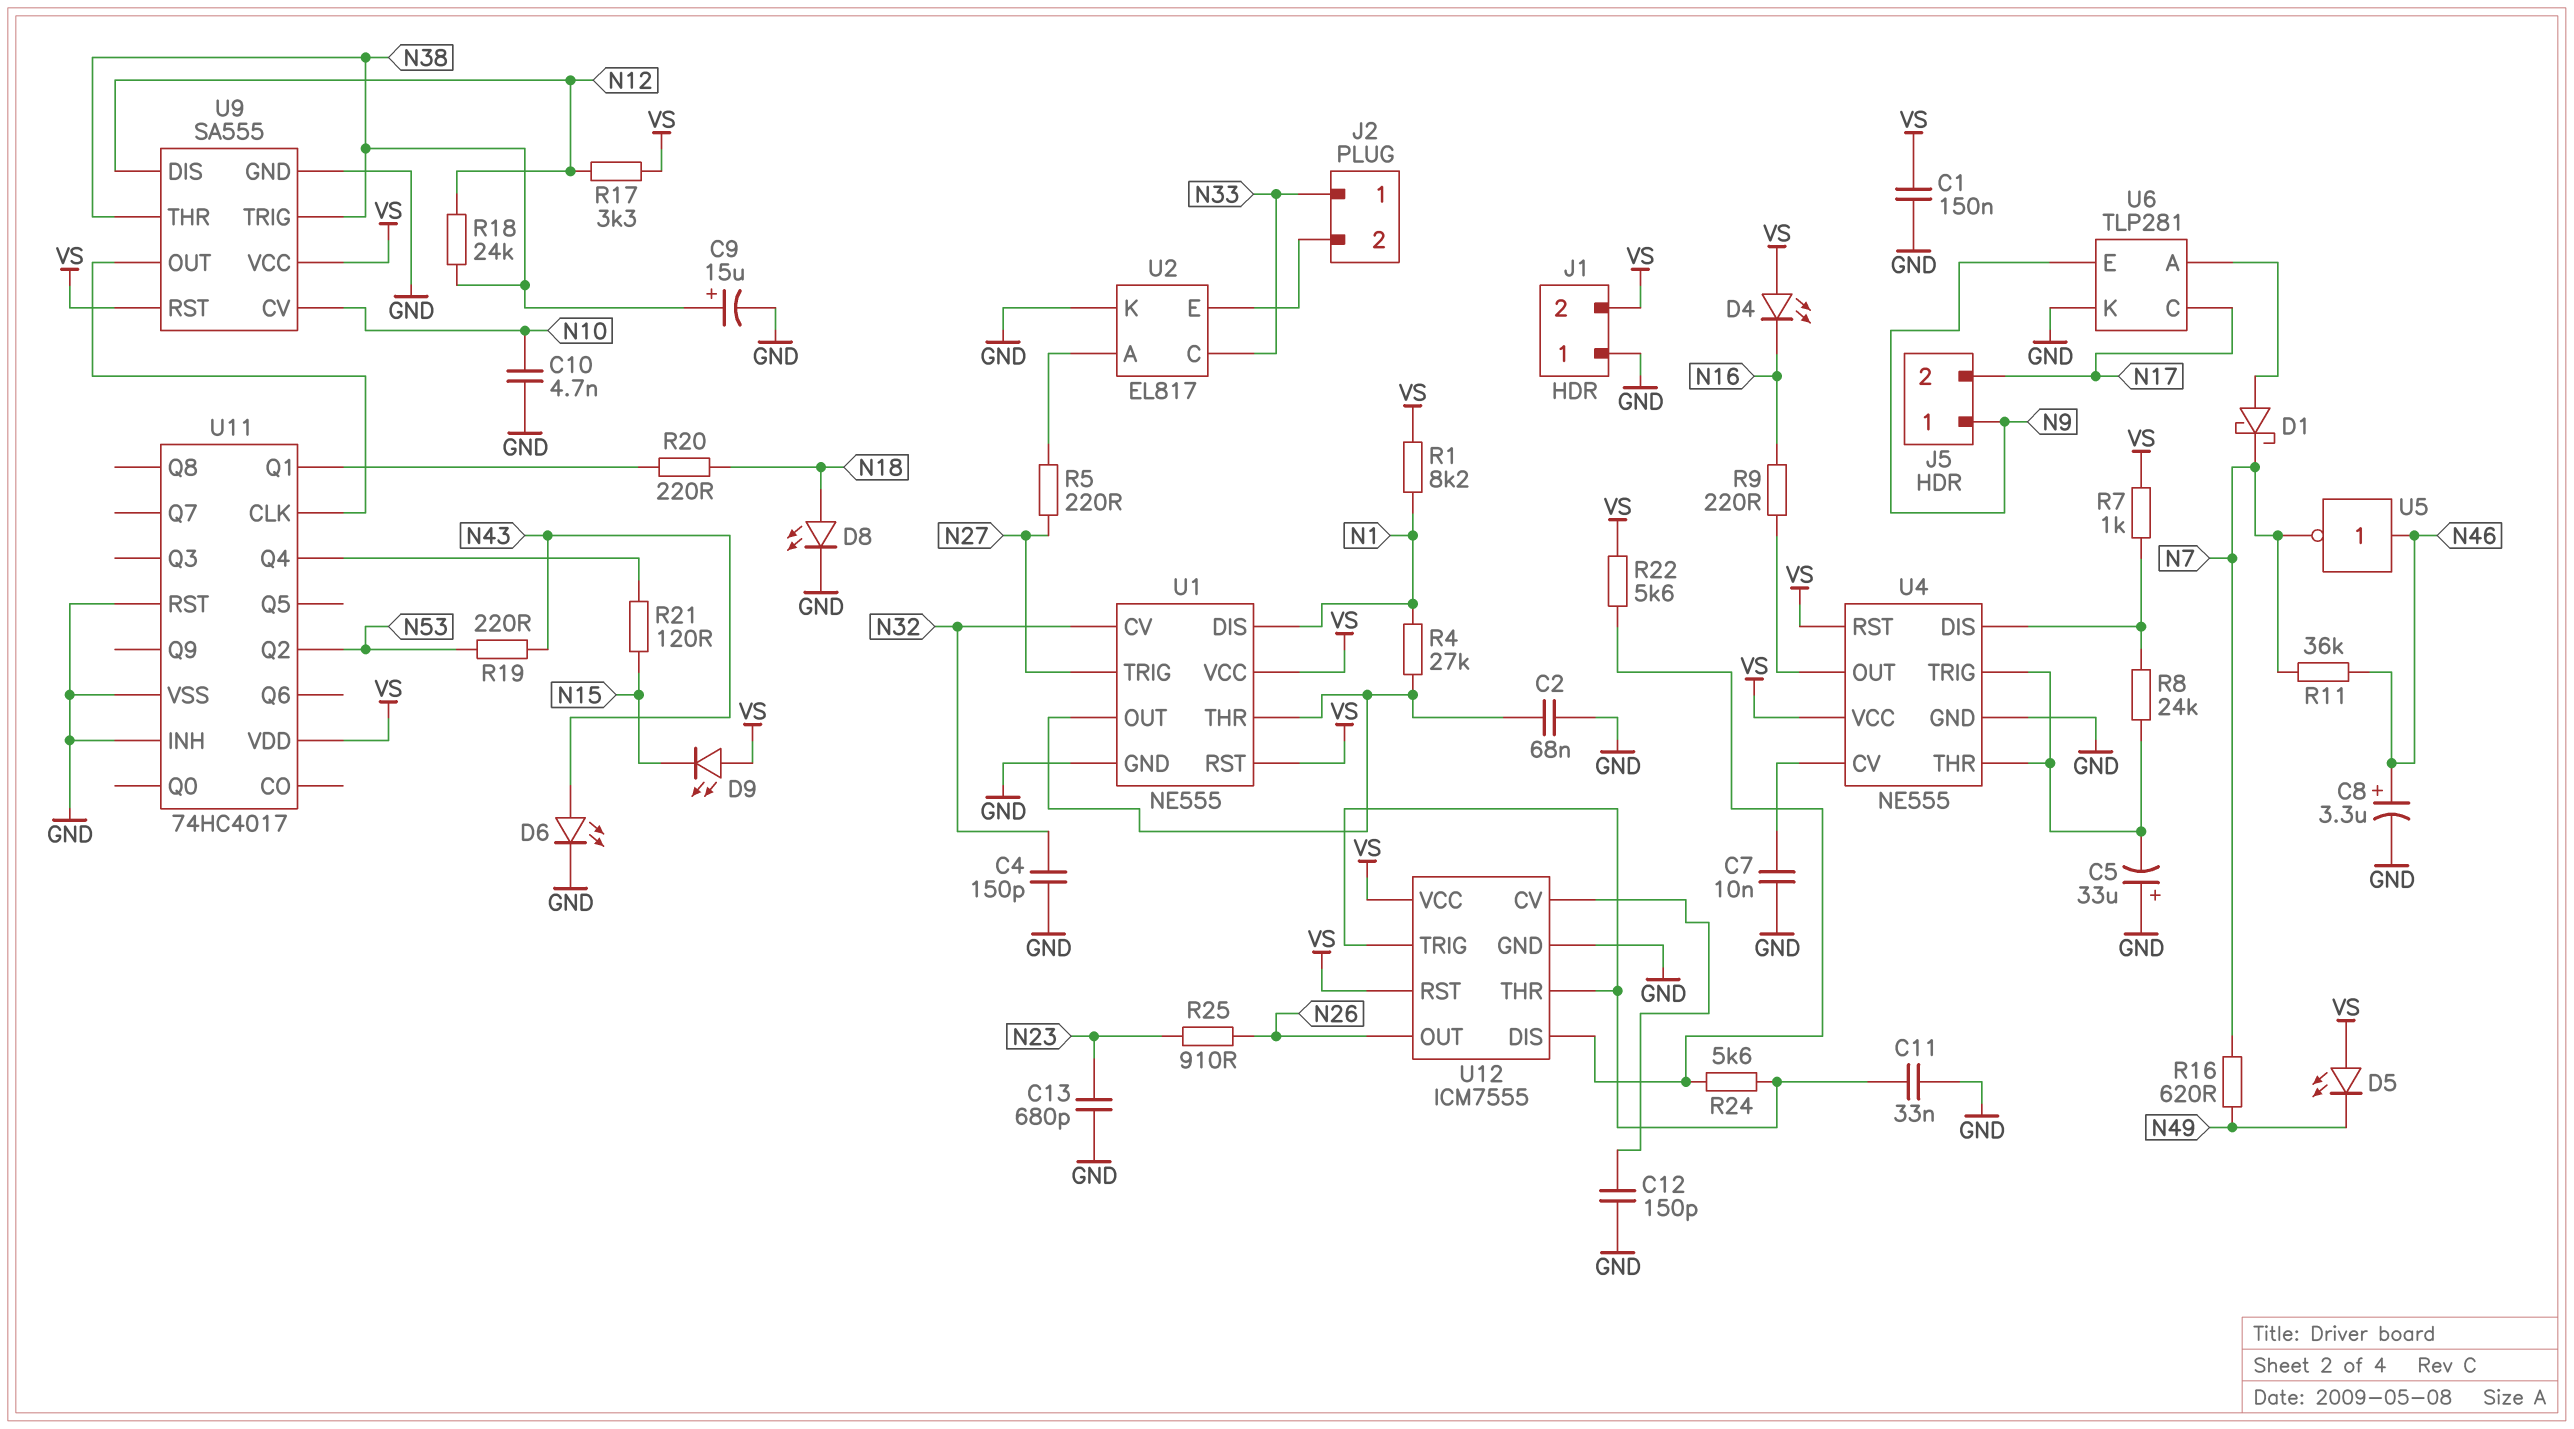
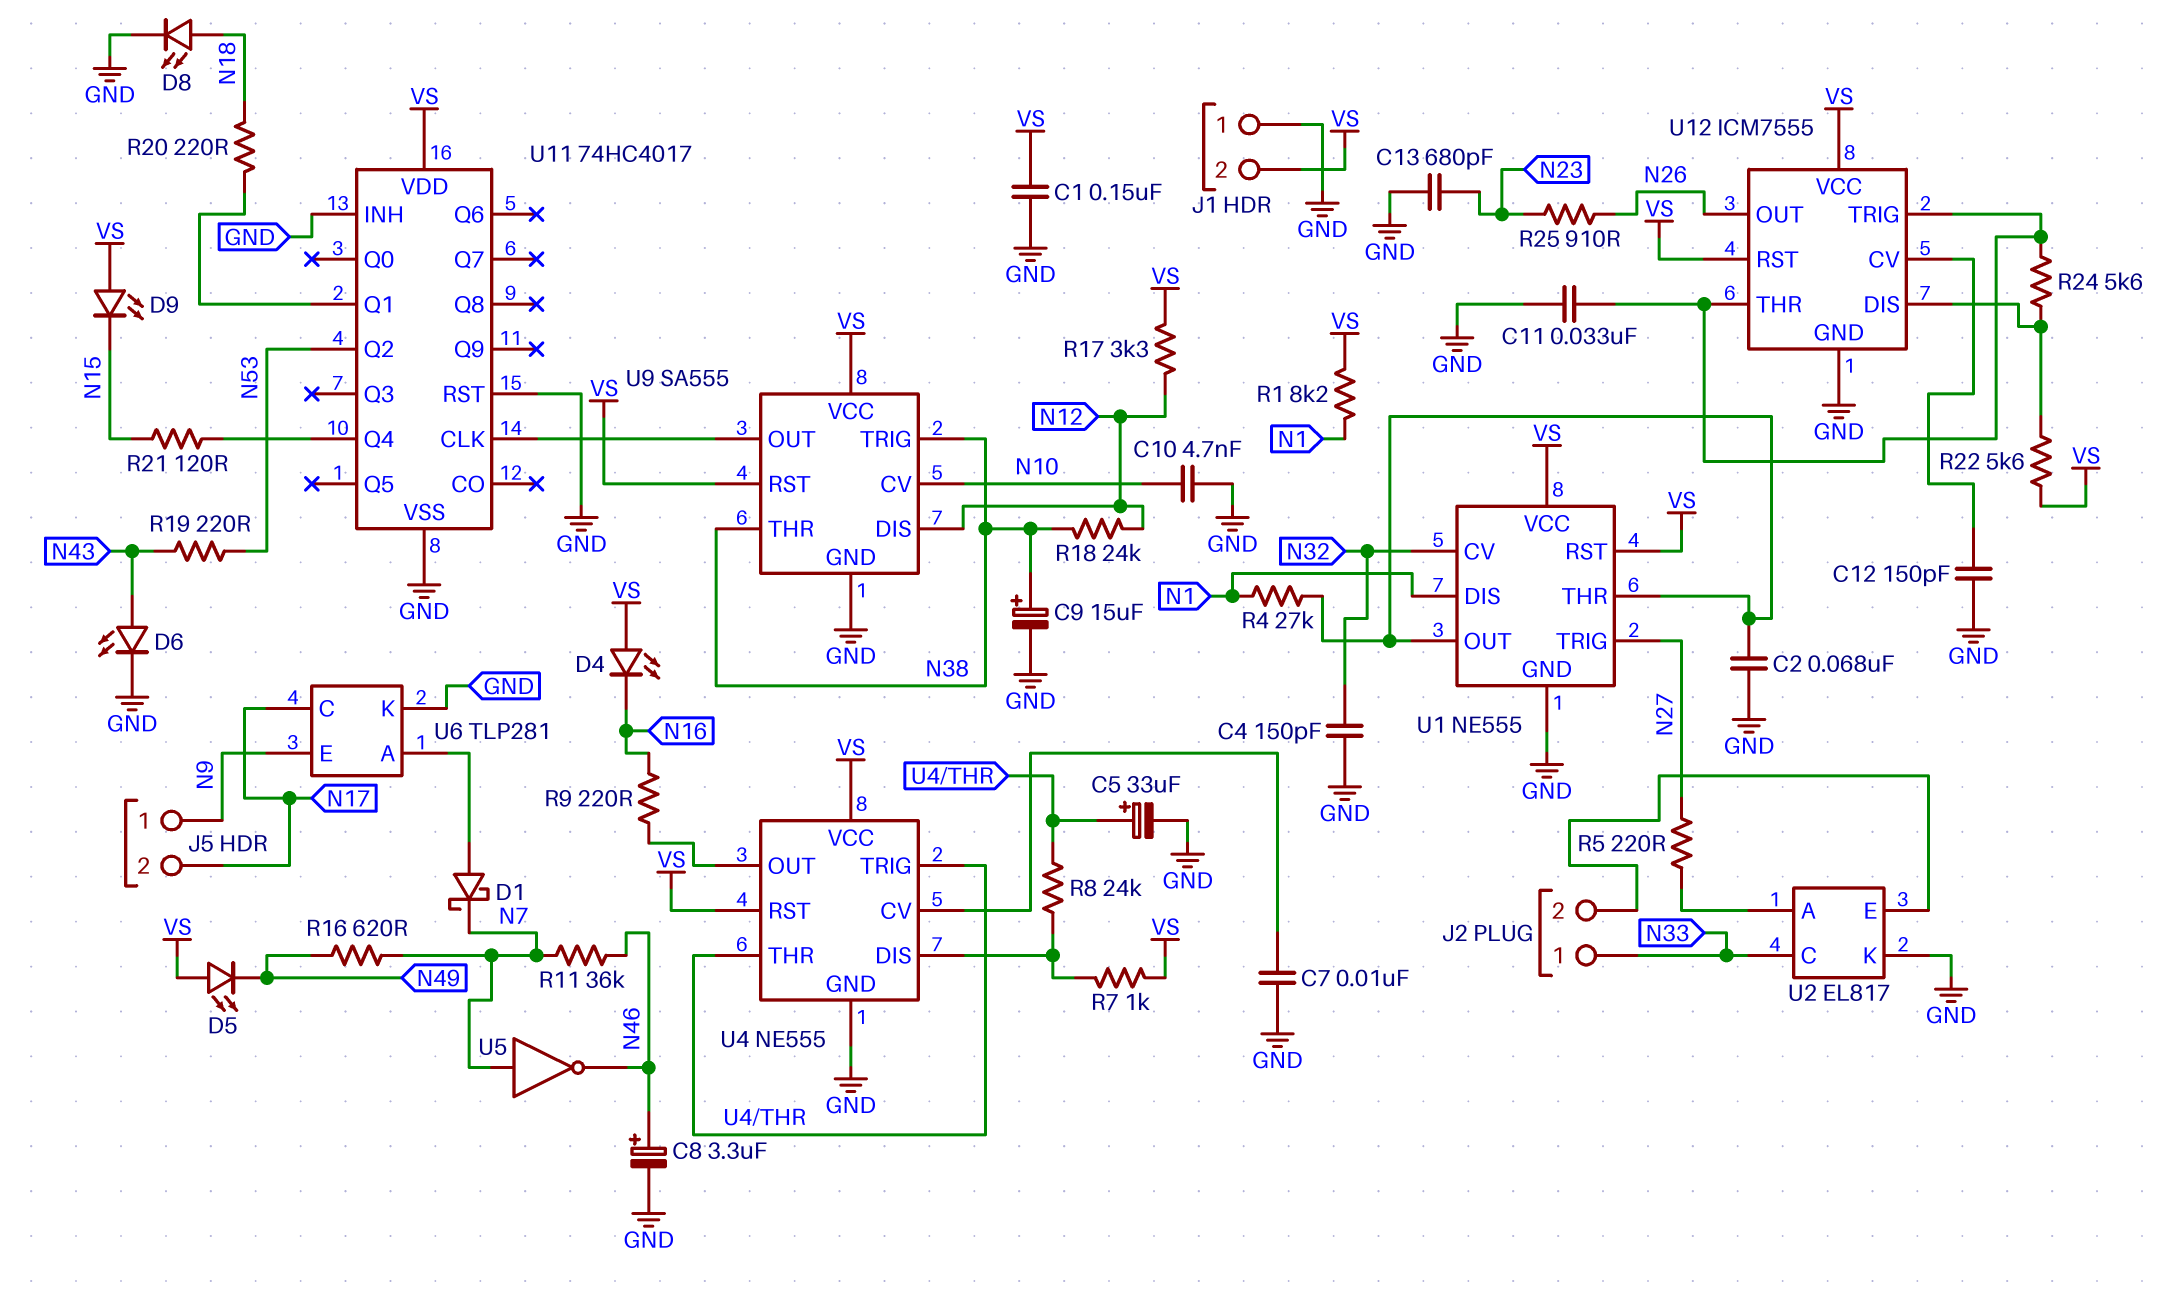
C5: 33uF (plus GND, minus U4/THR) -> 33uF (plus U4/THR, minus GND)
U5: NOT (in N46, out N7) -> NOT (in N7, out N46)

